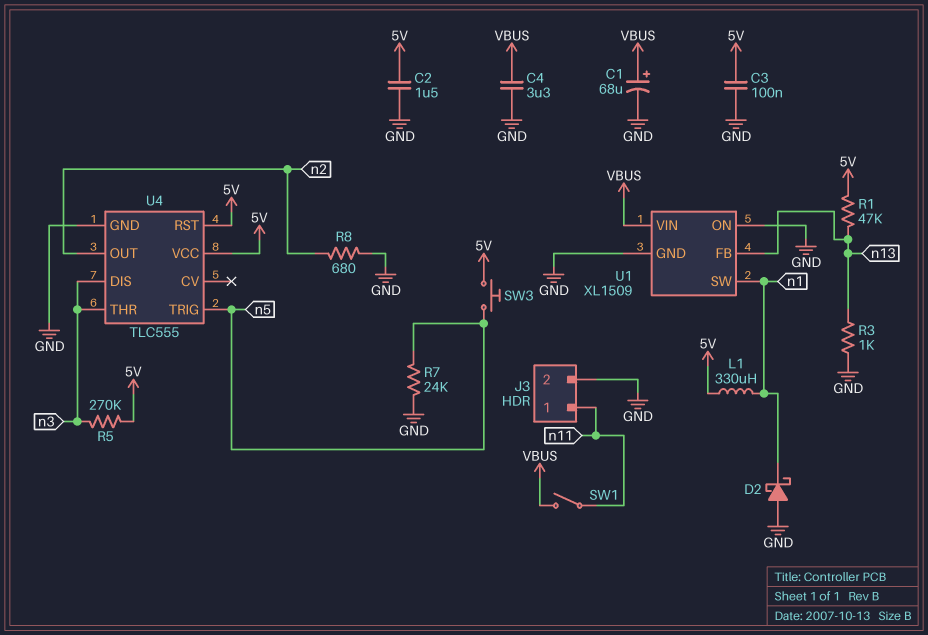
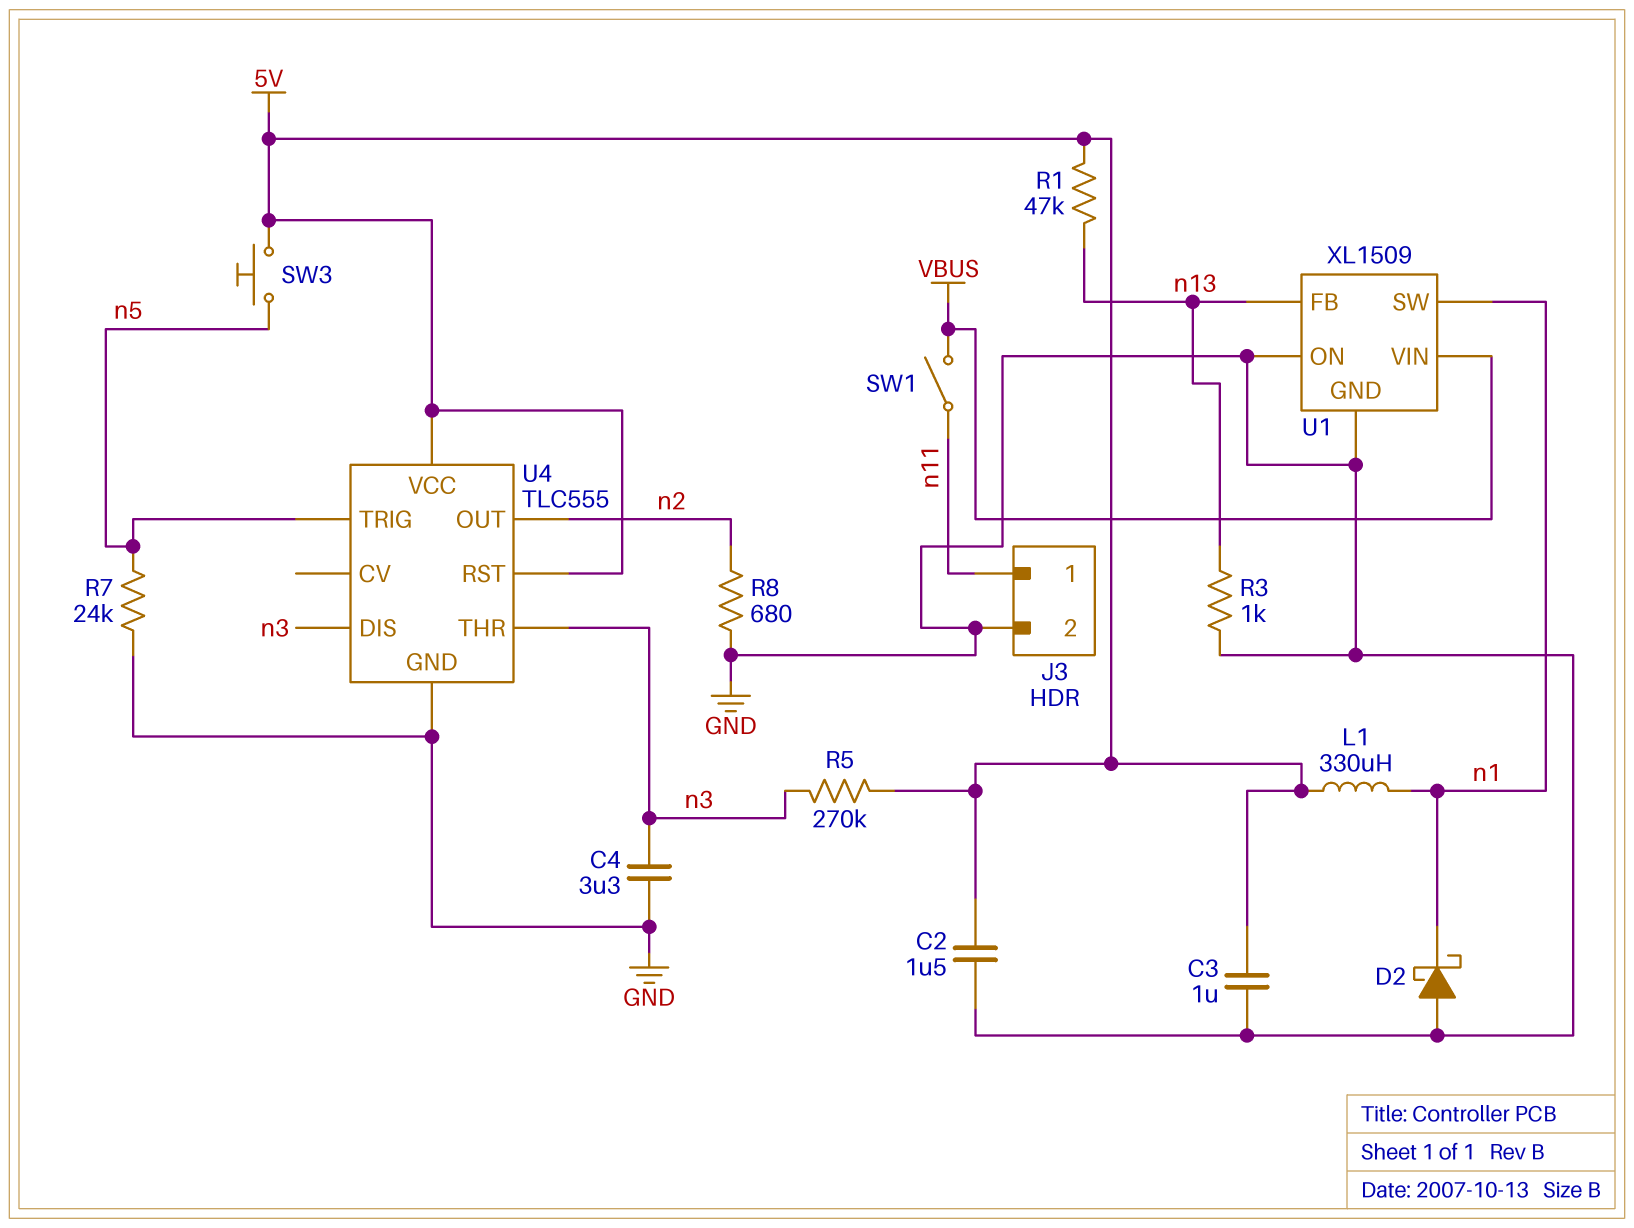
C1: 68uF (plus VBUS, minus GND) -> none
C3: 100nF (5V, GND) -> 1uF (5V, GND)
C4: 3.3uF (GND, VBUS) -> 3.3uF (GND, n3)

